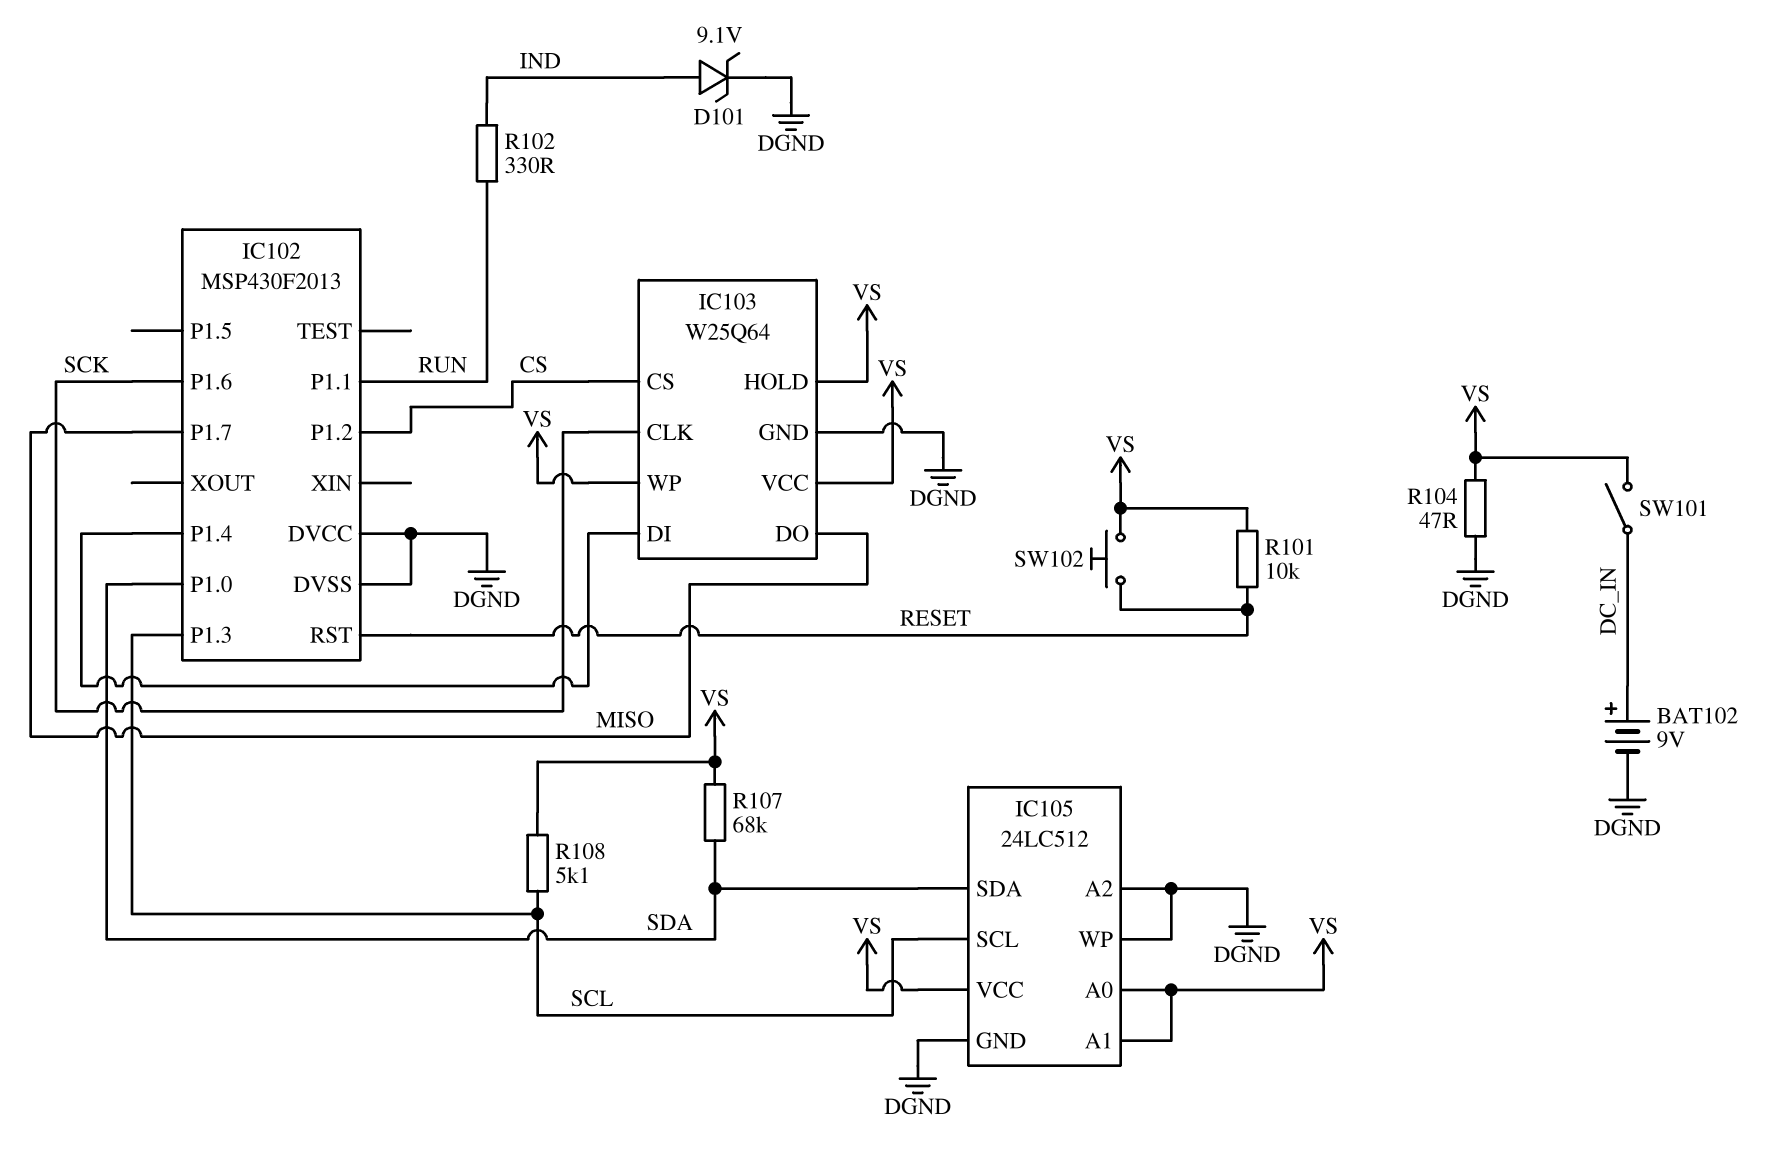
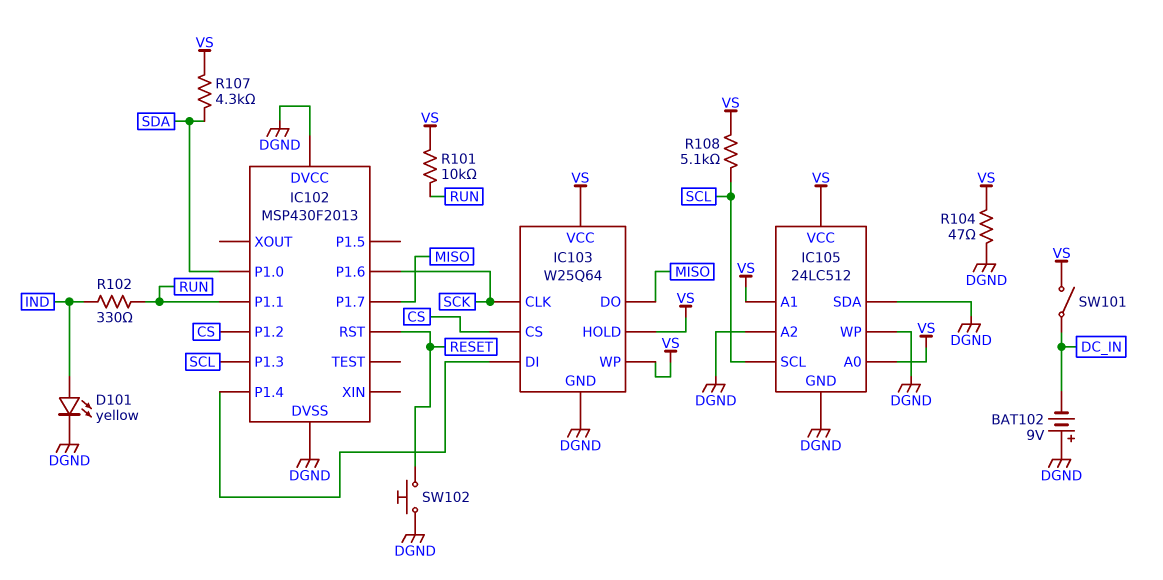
BAT102: 9V (plus DC_IN, minus DGND) -> 9V (plus DGND, minus DC_IN)
D101: zener 9.1V (A IND, K DGND) -> LED yellow (A IND, K DGND)
IC105 pin SDA: SDA -> DGND
R101: 10k (RESET, VS) -> 10k (RUN, VS)
R107: 68k (SDA, VS) -> 4.3k (SDA, VS)
SW102: button (RESET, VS) -> button (DGND, RESET)

